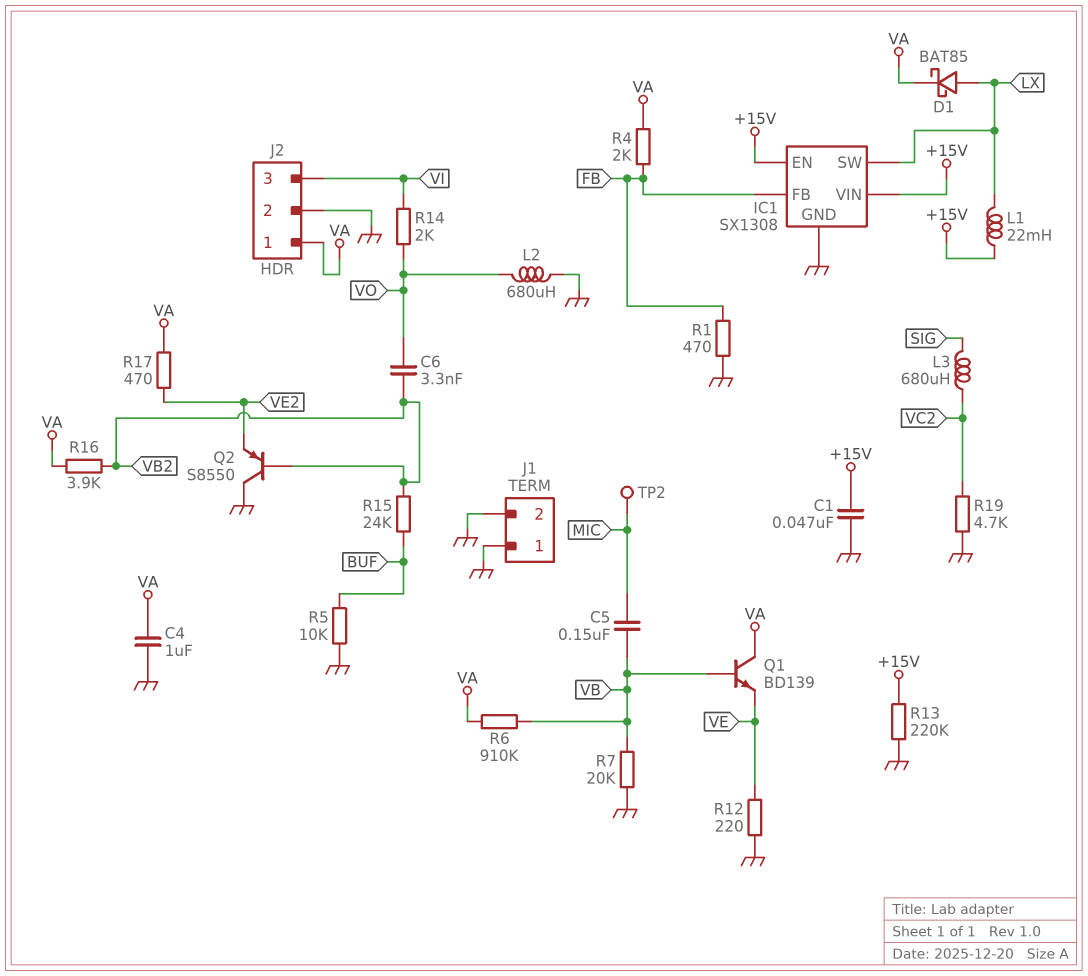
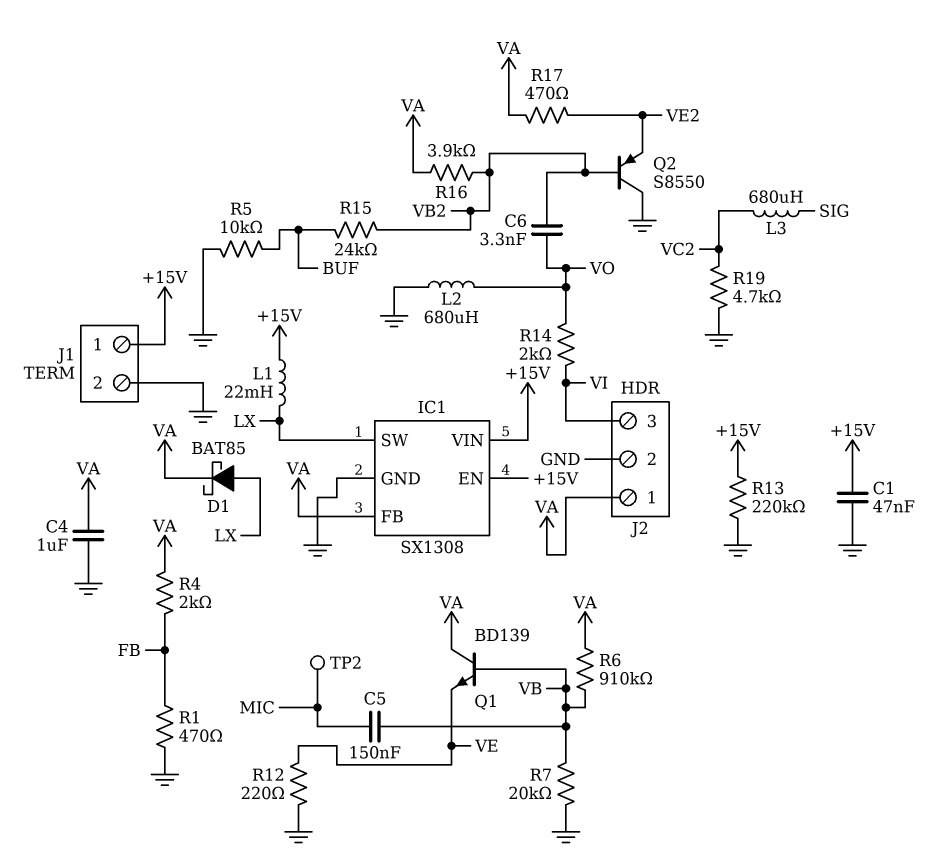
IC1 pin FB: FB -> VA
J1 pin 1: GND -> +15V

